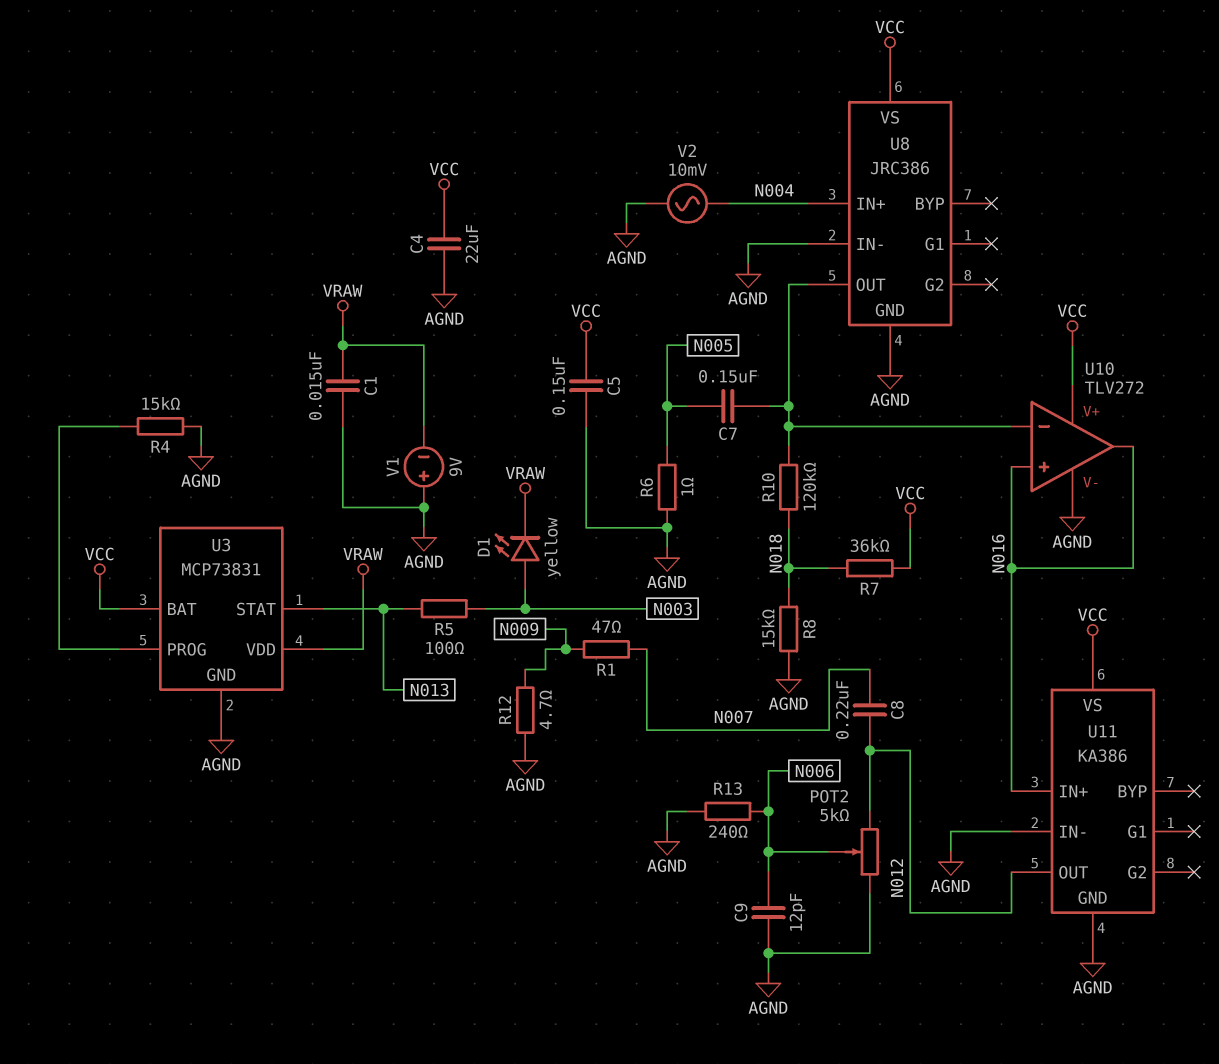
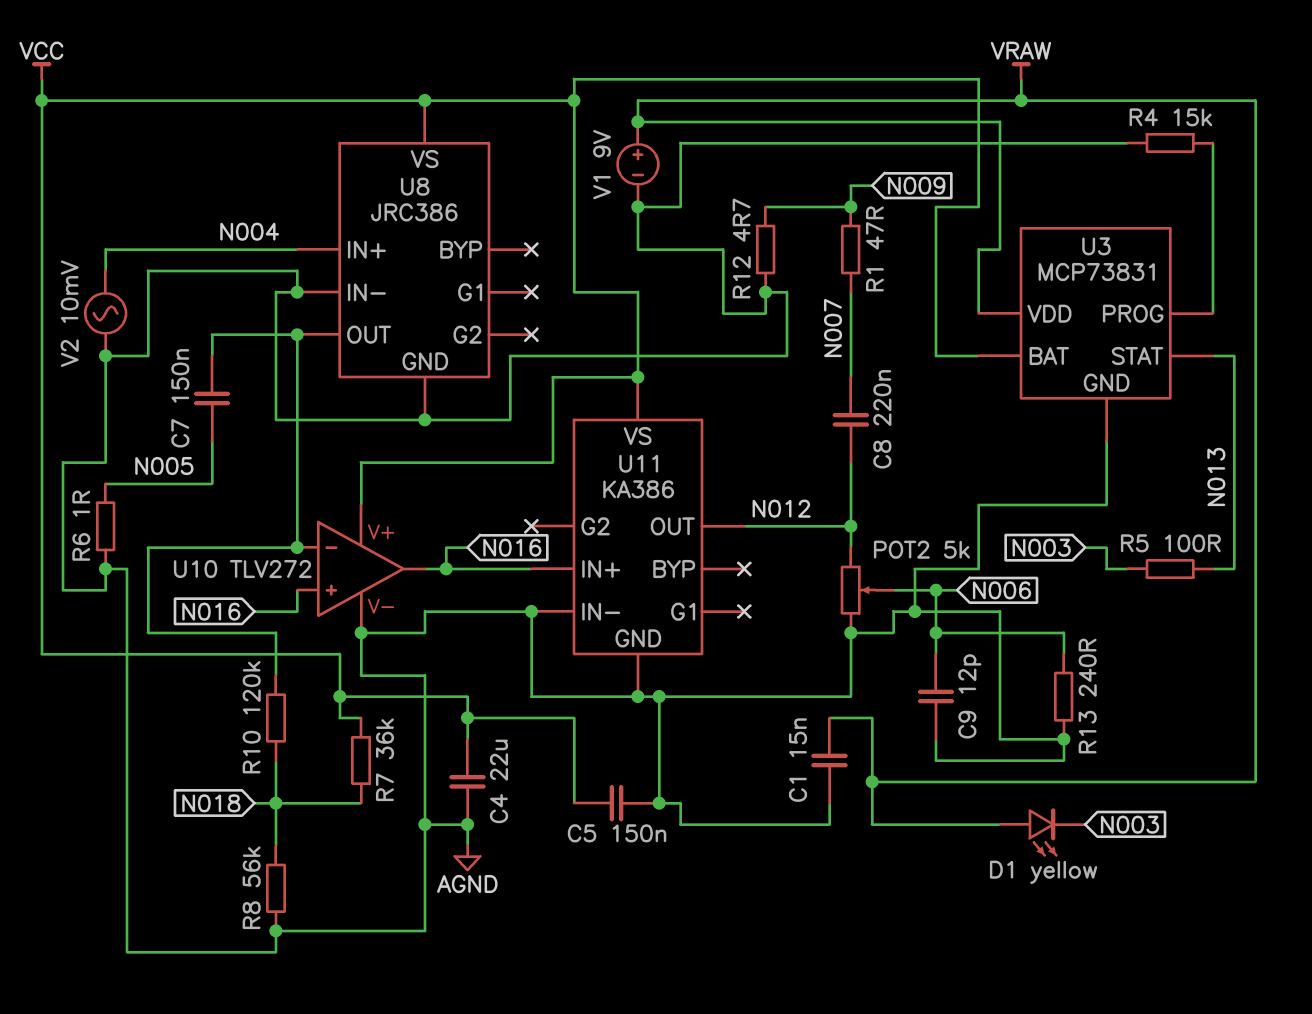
D1: LED yellow (A N003, K VRAW) -> LED yellow (A VRAW, K N003)
R8: 15k (AGND, N018) -> 56k (AGND, N018)
V1: 9V (plus AGND, minus VRAW) -> 9V (plus VRAW, minus AGND)

